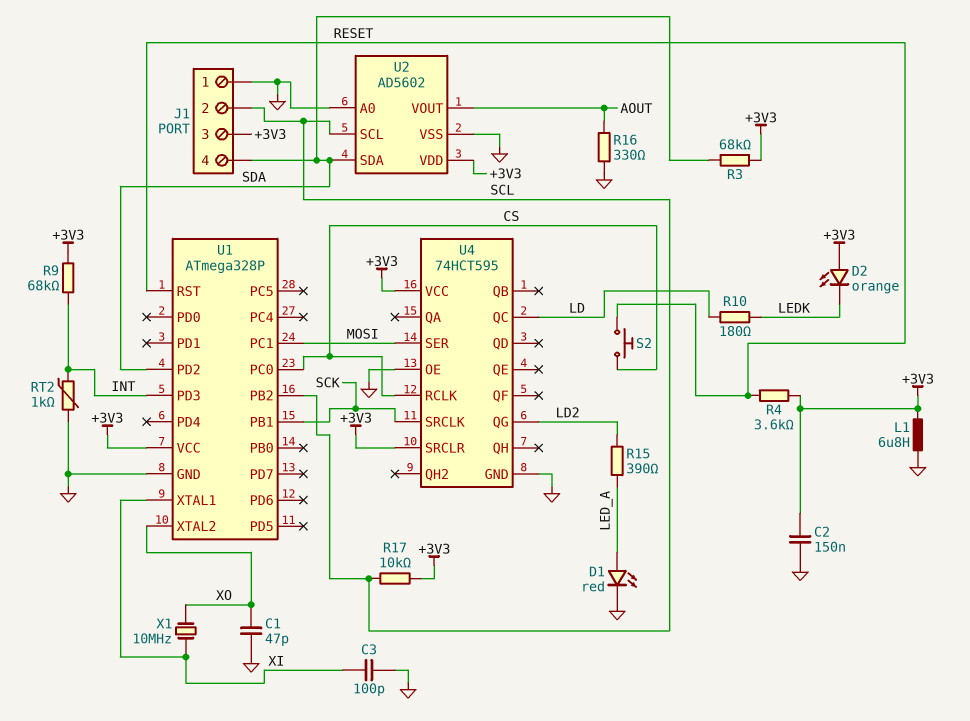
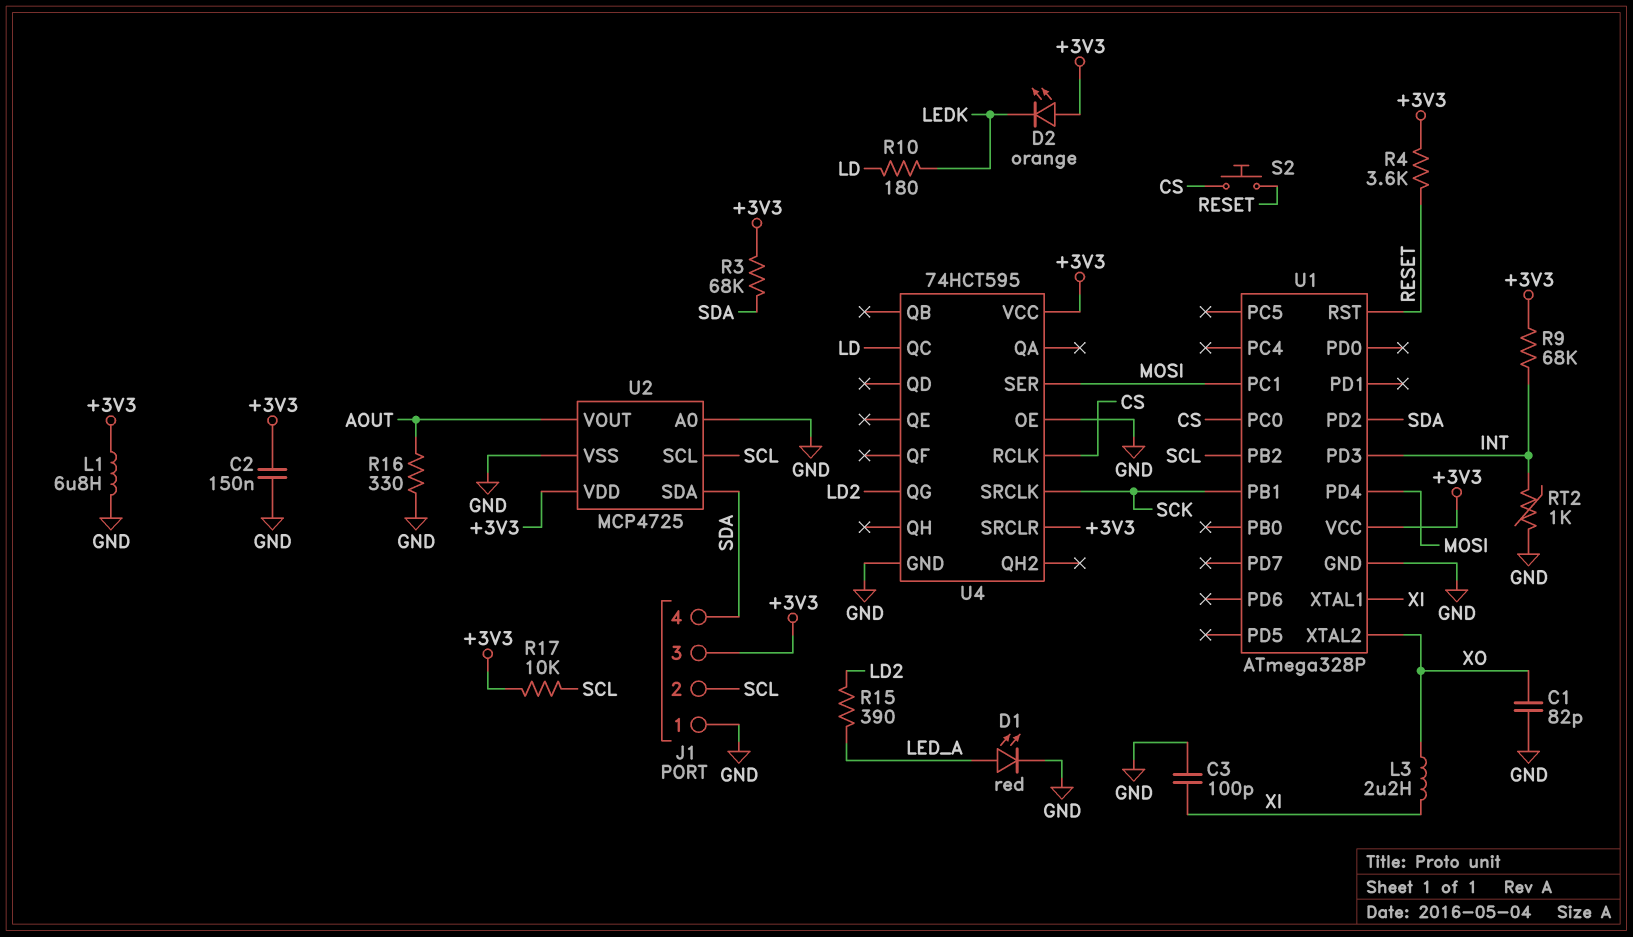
C1: 47pF (GND, XO) -> 82pF (GND, XO)
L3: none -> 2.2uH (XI, XO)
U1 pin PD4: none -> MOSI
U2: AD5602 -> MCP4725
X1: 10MHz (XI, XO) -> none

